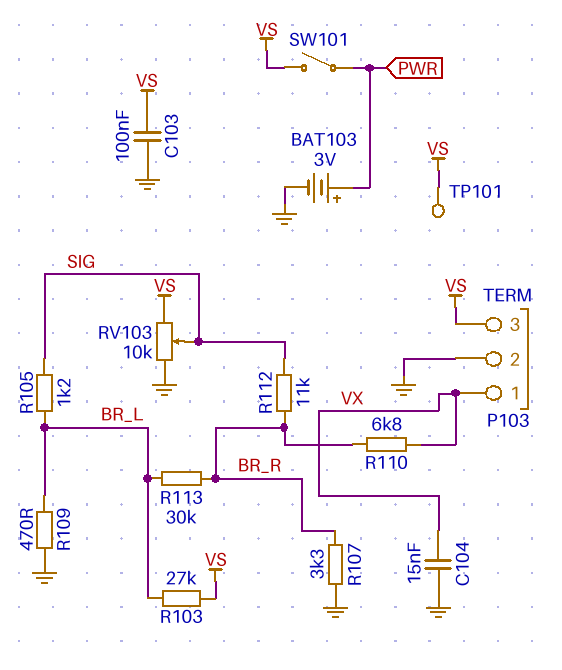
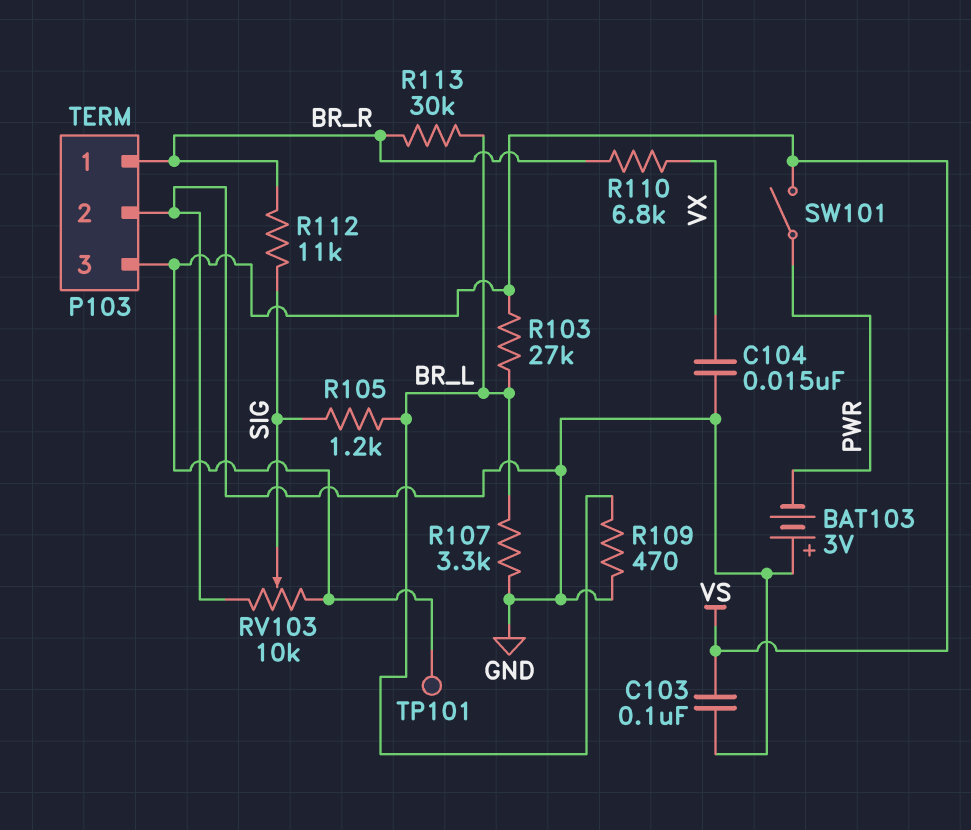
BAT103: 3V (plus PWR, minus GND) -> 3V (plus GND, minus PWR)
P103 pin 1: VX -> BR_R
R107: 3.3k (BR_R, GND) -> 3.3k (BR_L, GND)

